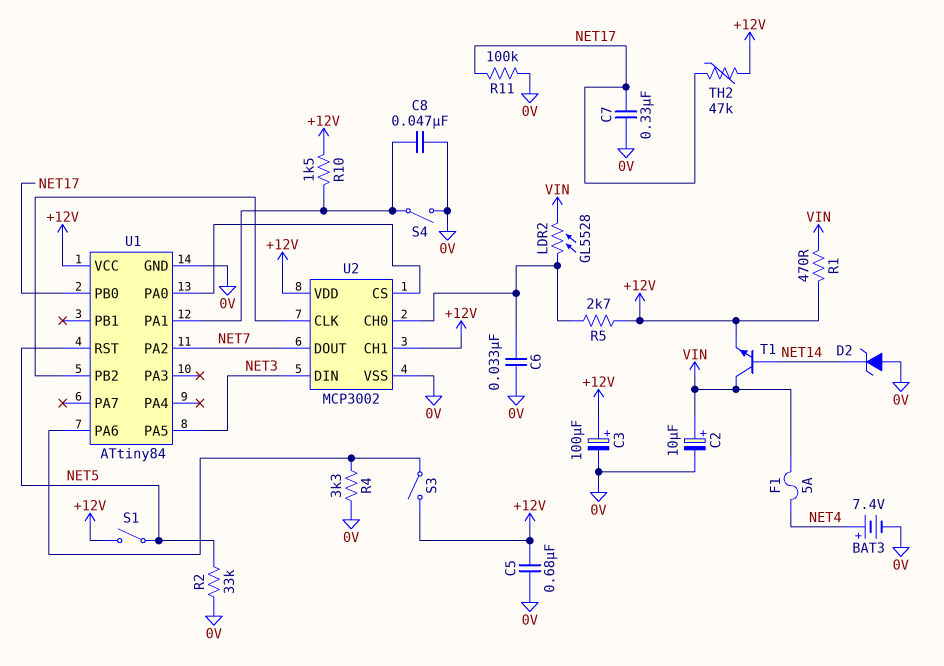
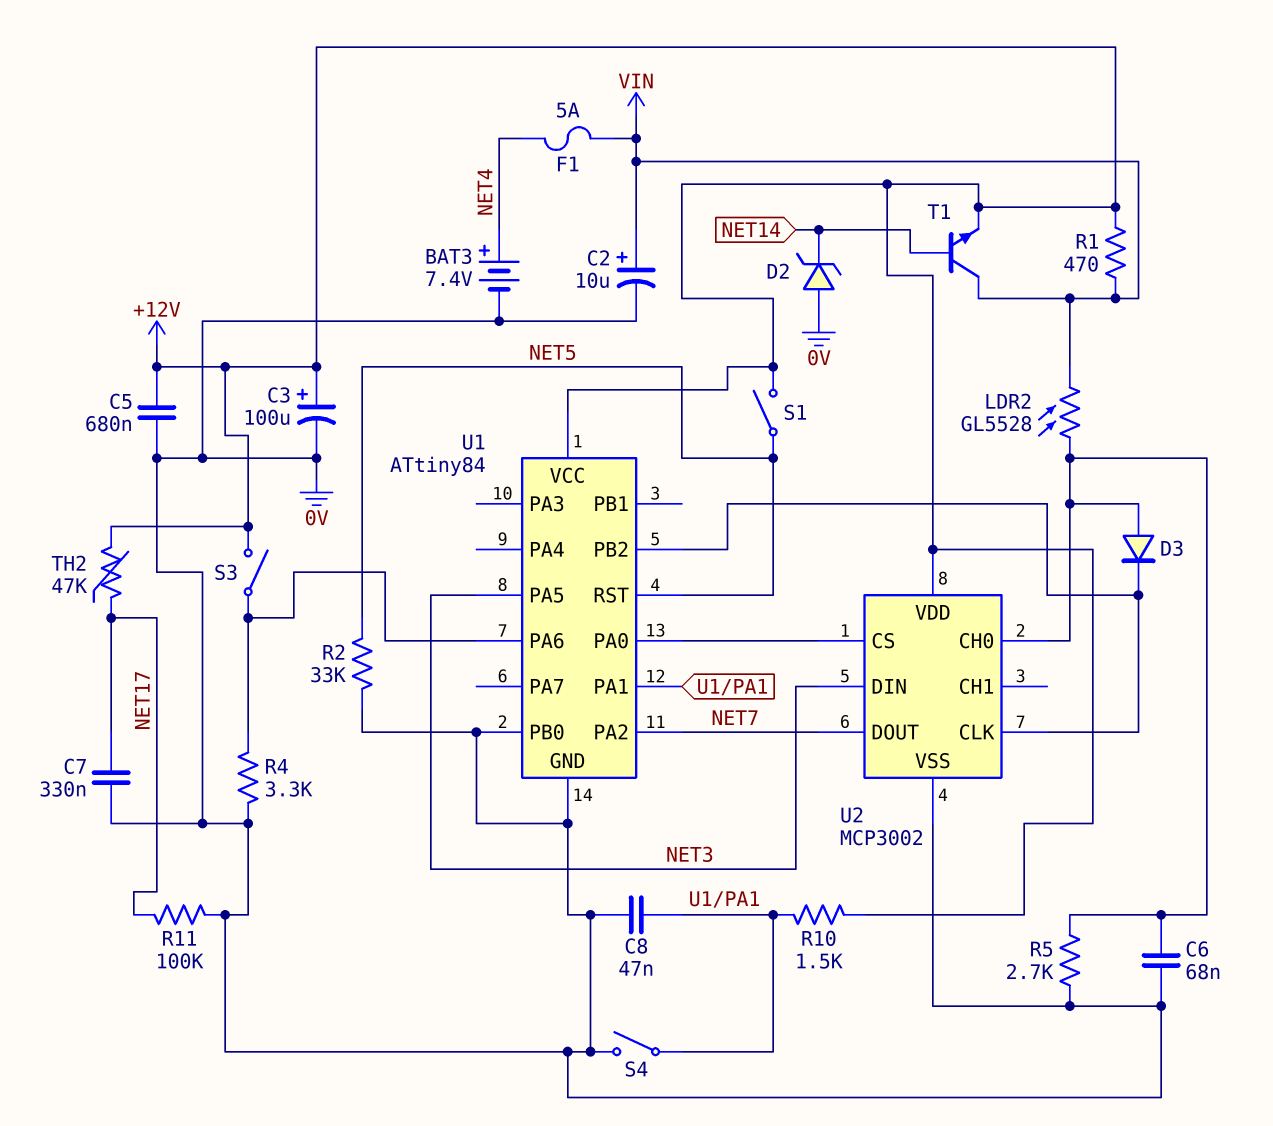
C6: 33nF (0V, U2/CH0) -> 68nF (0V, U2/CH0)
D3: none -> diode (A U2/CH0, K U1/PB2)
R5: 2.7k (+12V, U2/CH0) -> 2.7k (0V, U2/CH0)
U1 pin PB0: NET17 -> 0V
U2 pin CH1: +12V -> none

